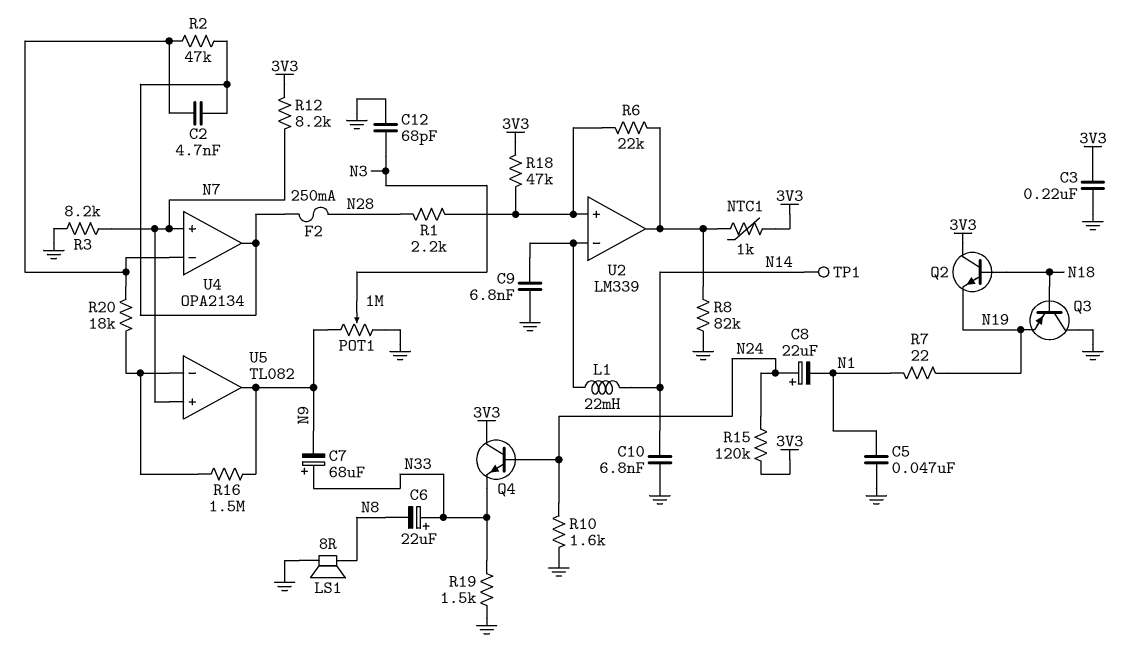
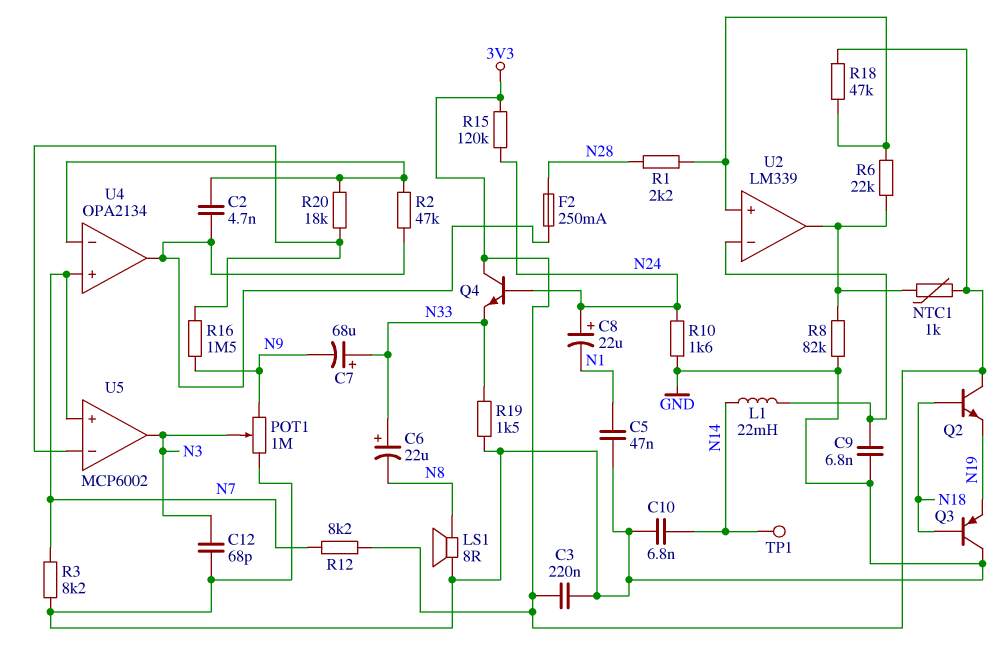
R7: 22 (N1, N19) -> none
U5: TL082 -> MCP6002
U5 pin out: N9 -> N3

